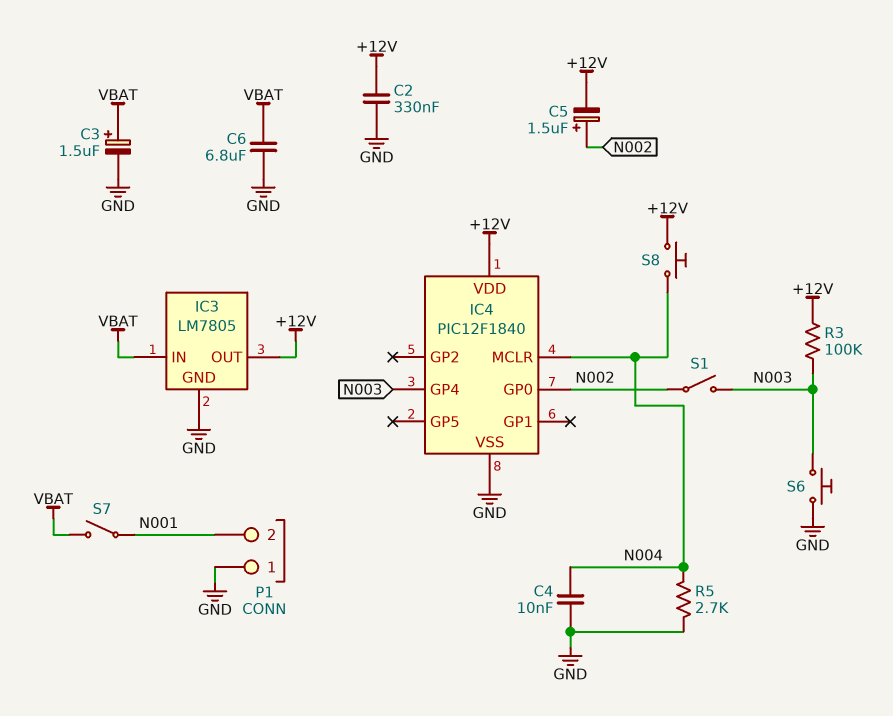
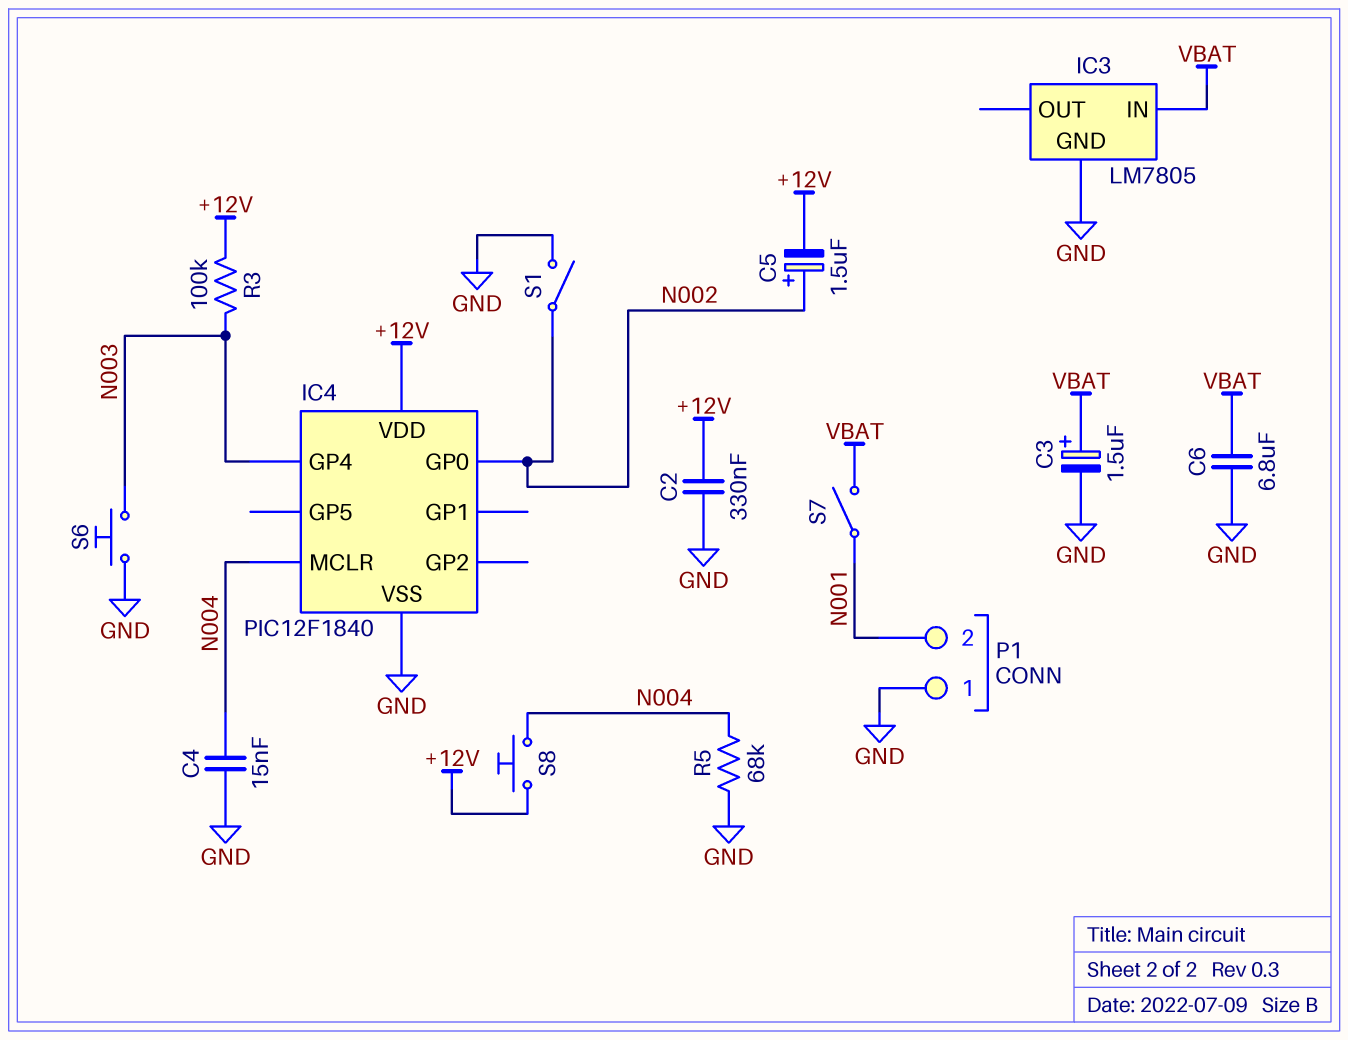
C4: 10nF (GND, N004) -> 15nF (GND, N004)
IC3 pin OUT: +12V -> none
R5: 2.7k (GND, N004) -> 68k (GND, N004)
S1: switch (N002, N003) -> switch (GND, N002)

